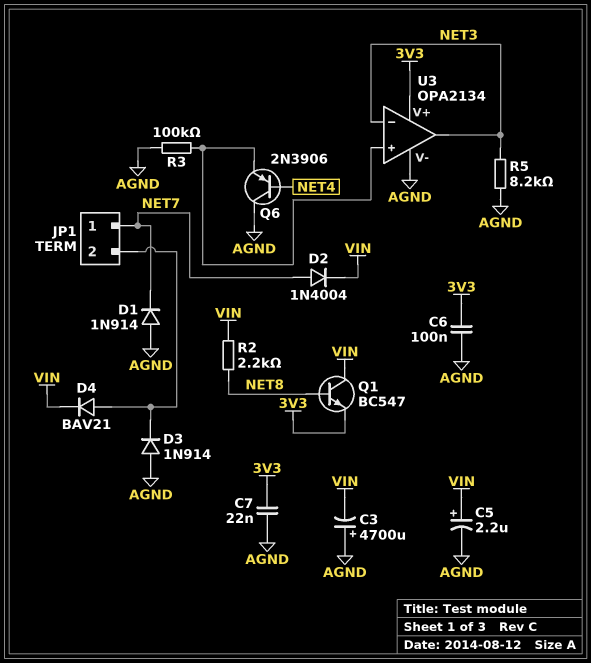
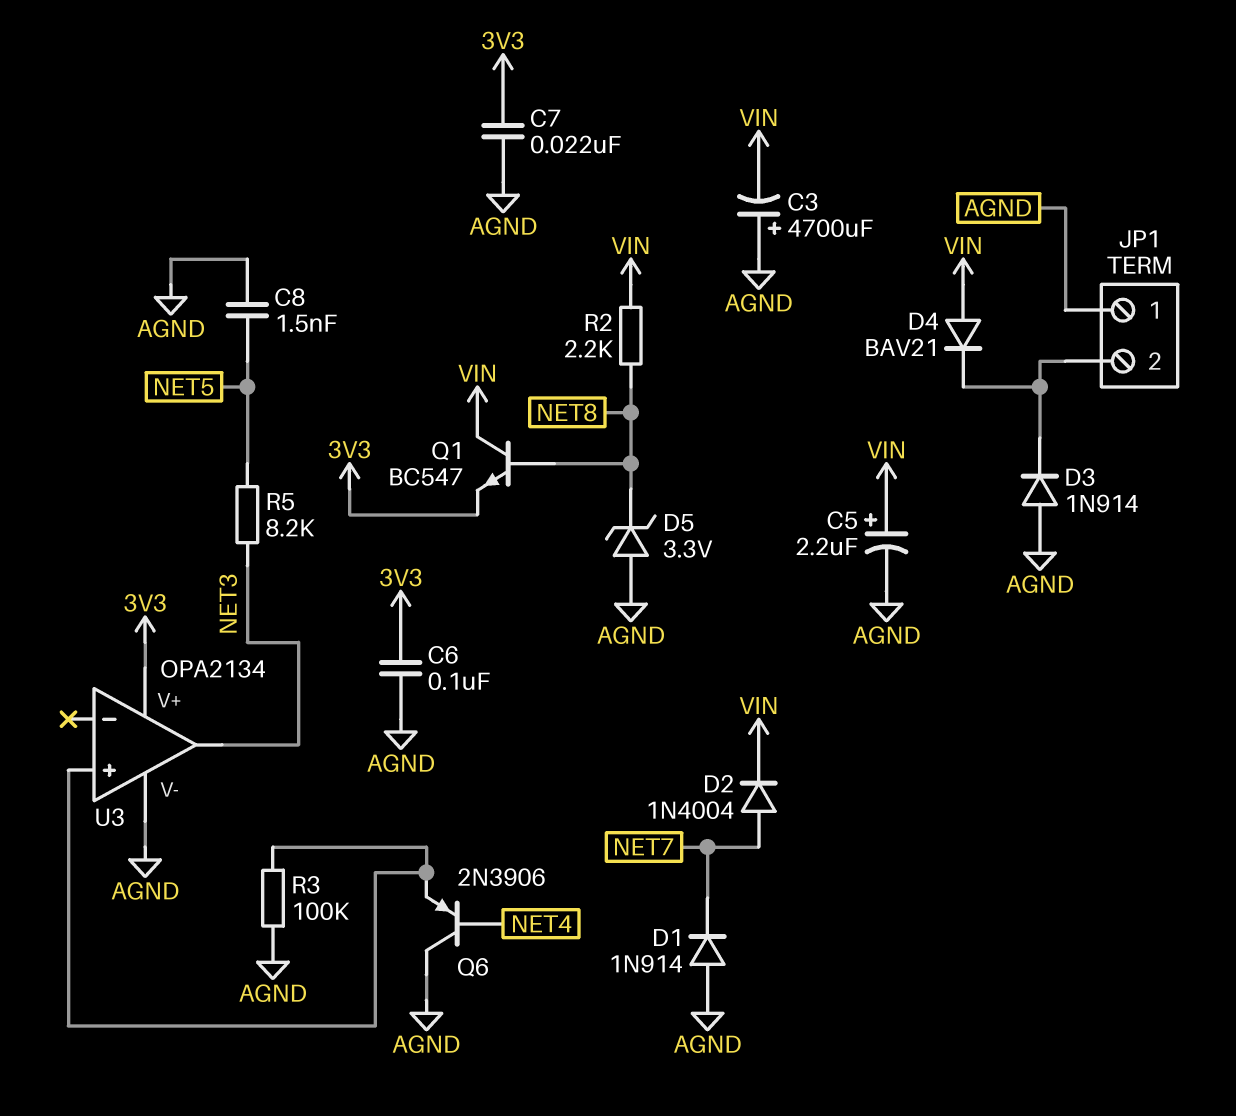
C8: none -> 1.5nF (AGND, NET5)
D4: diode BAV21 (A JP1/2, K VIN) -> diode BAV21 (A VIN, K JP1/2)
D5: none -> zener 3.3V (A AGND, K NET8)
JP1 pin 1: NET7 -> AGND
R5: 8.2k (AGND, NET3) -> 8.2k (NET3, NET5)
U3 pin in-: NET3 -> none

